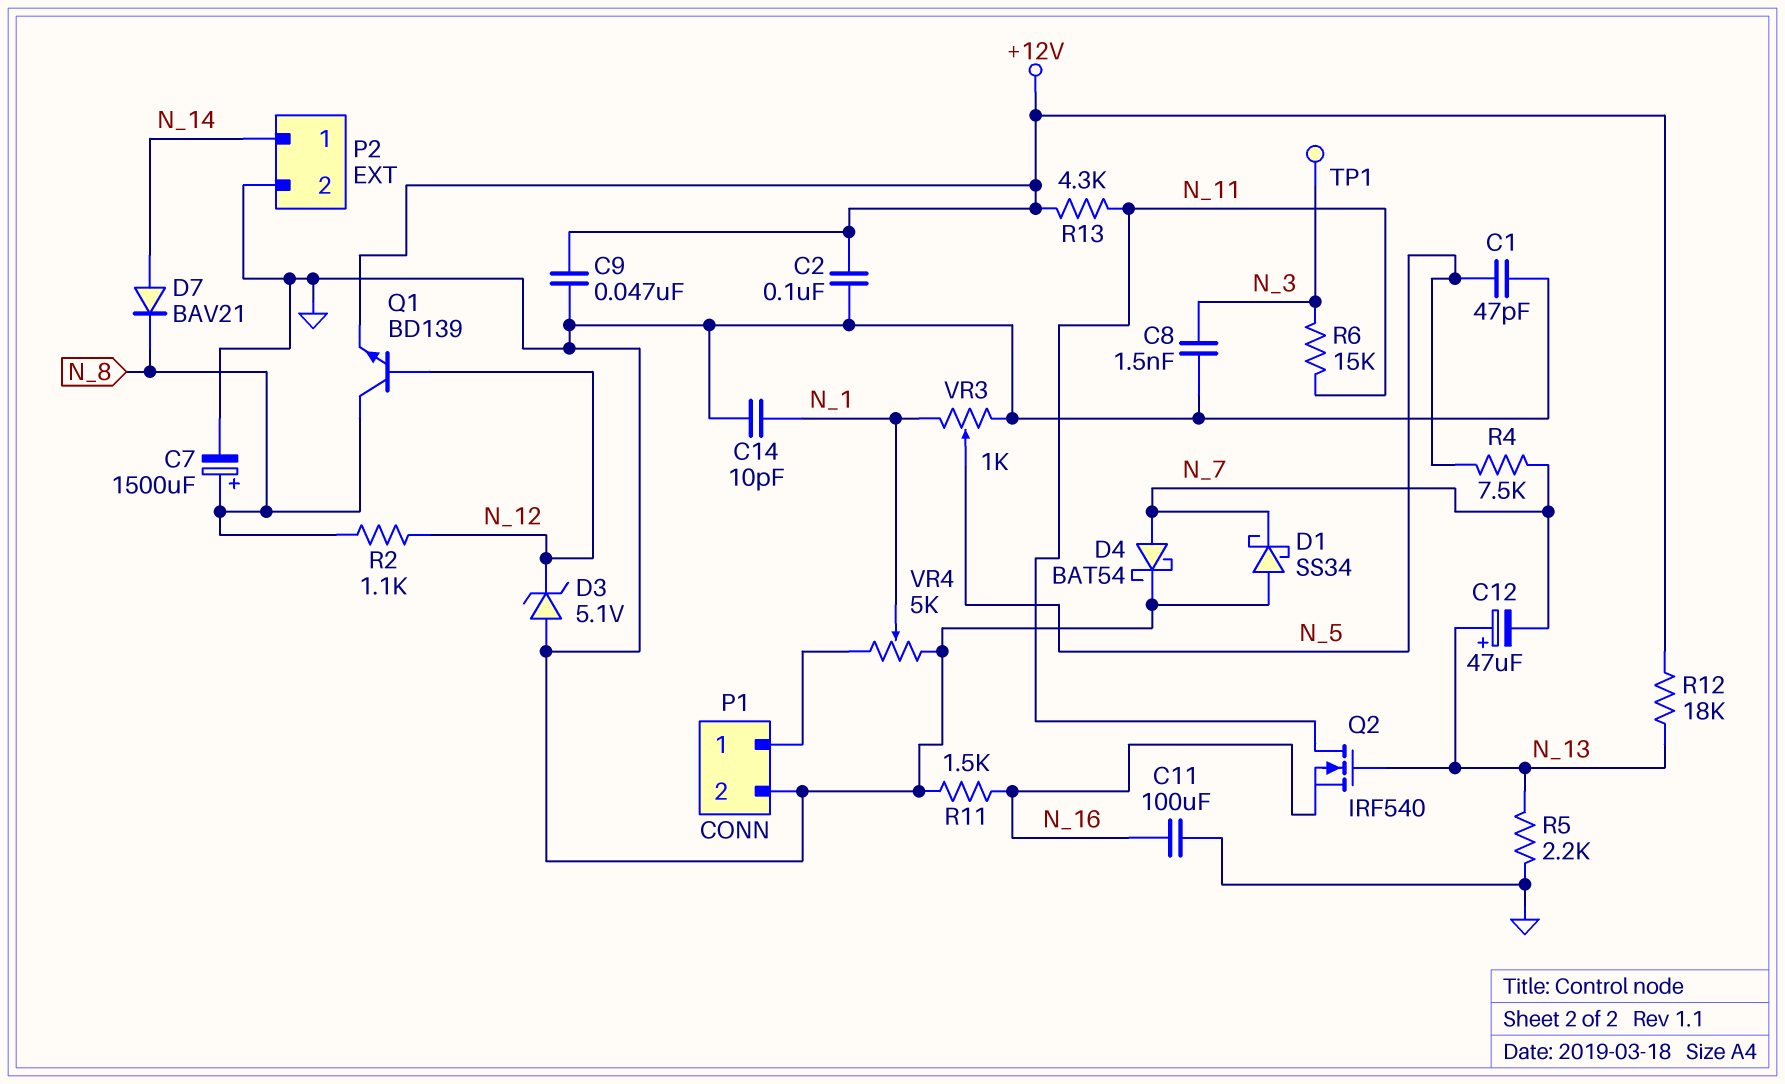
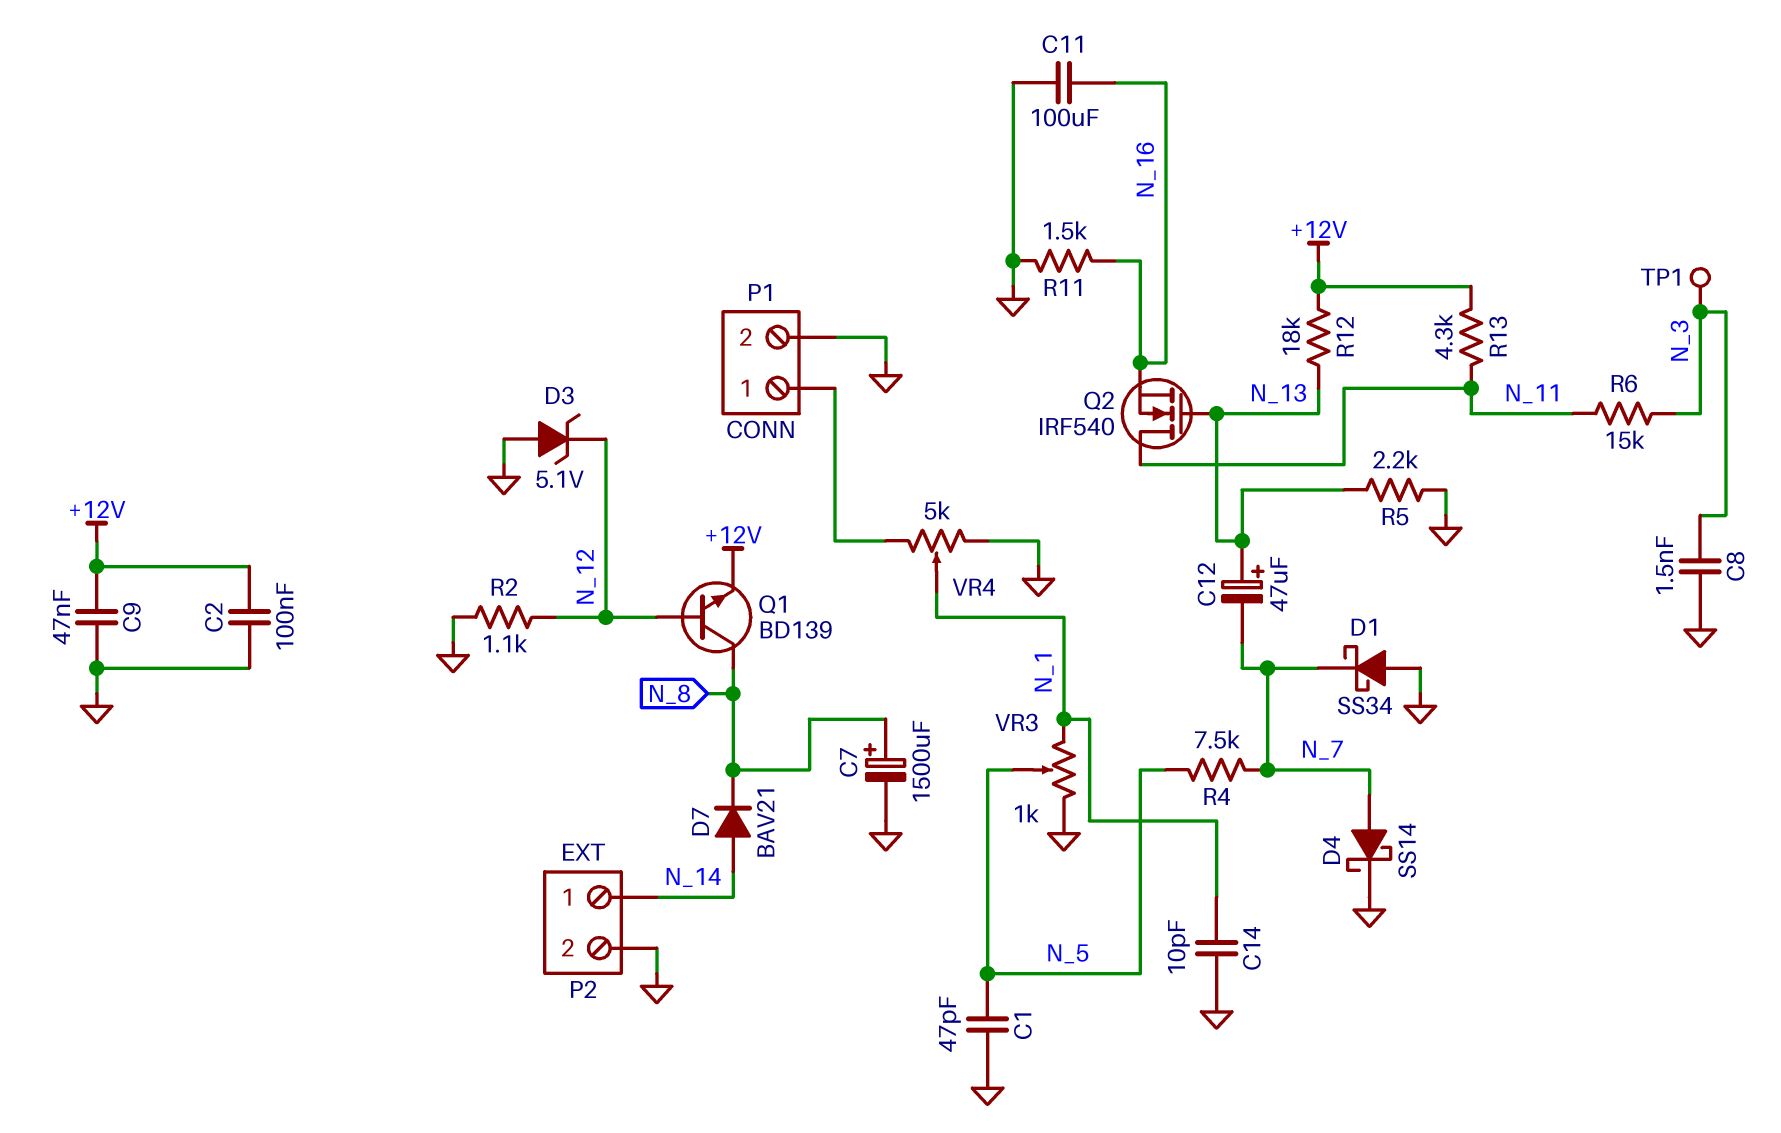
D4: schottky BAT54 (A N_7, K GND) -> schottky SS14 (A N_7, K GND)
R2: 1.1k (N_8, N_12) -> 1.1k (GND, N_12)

